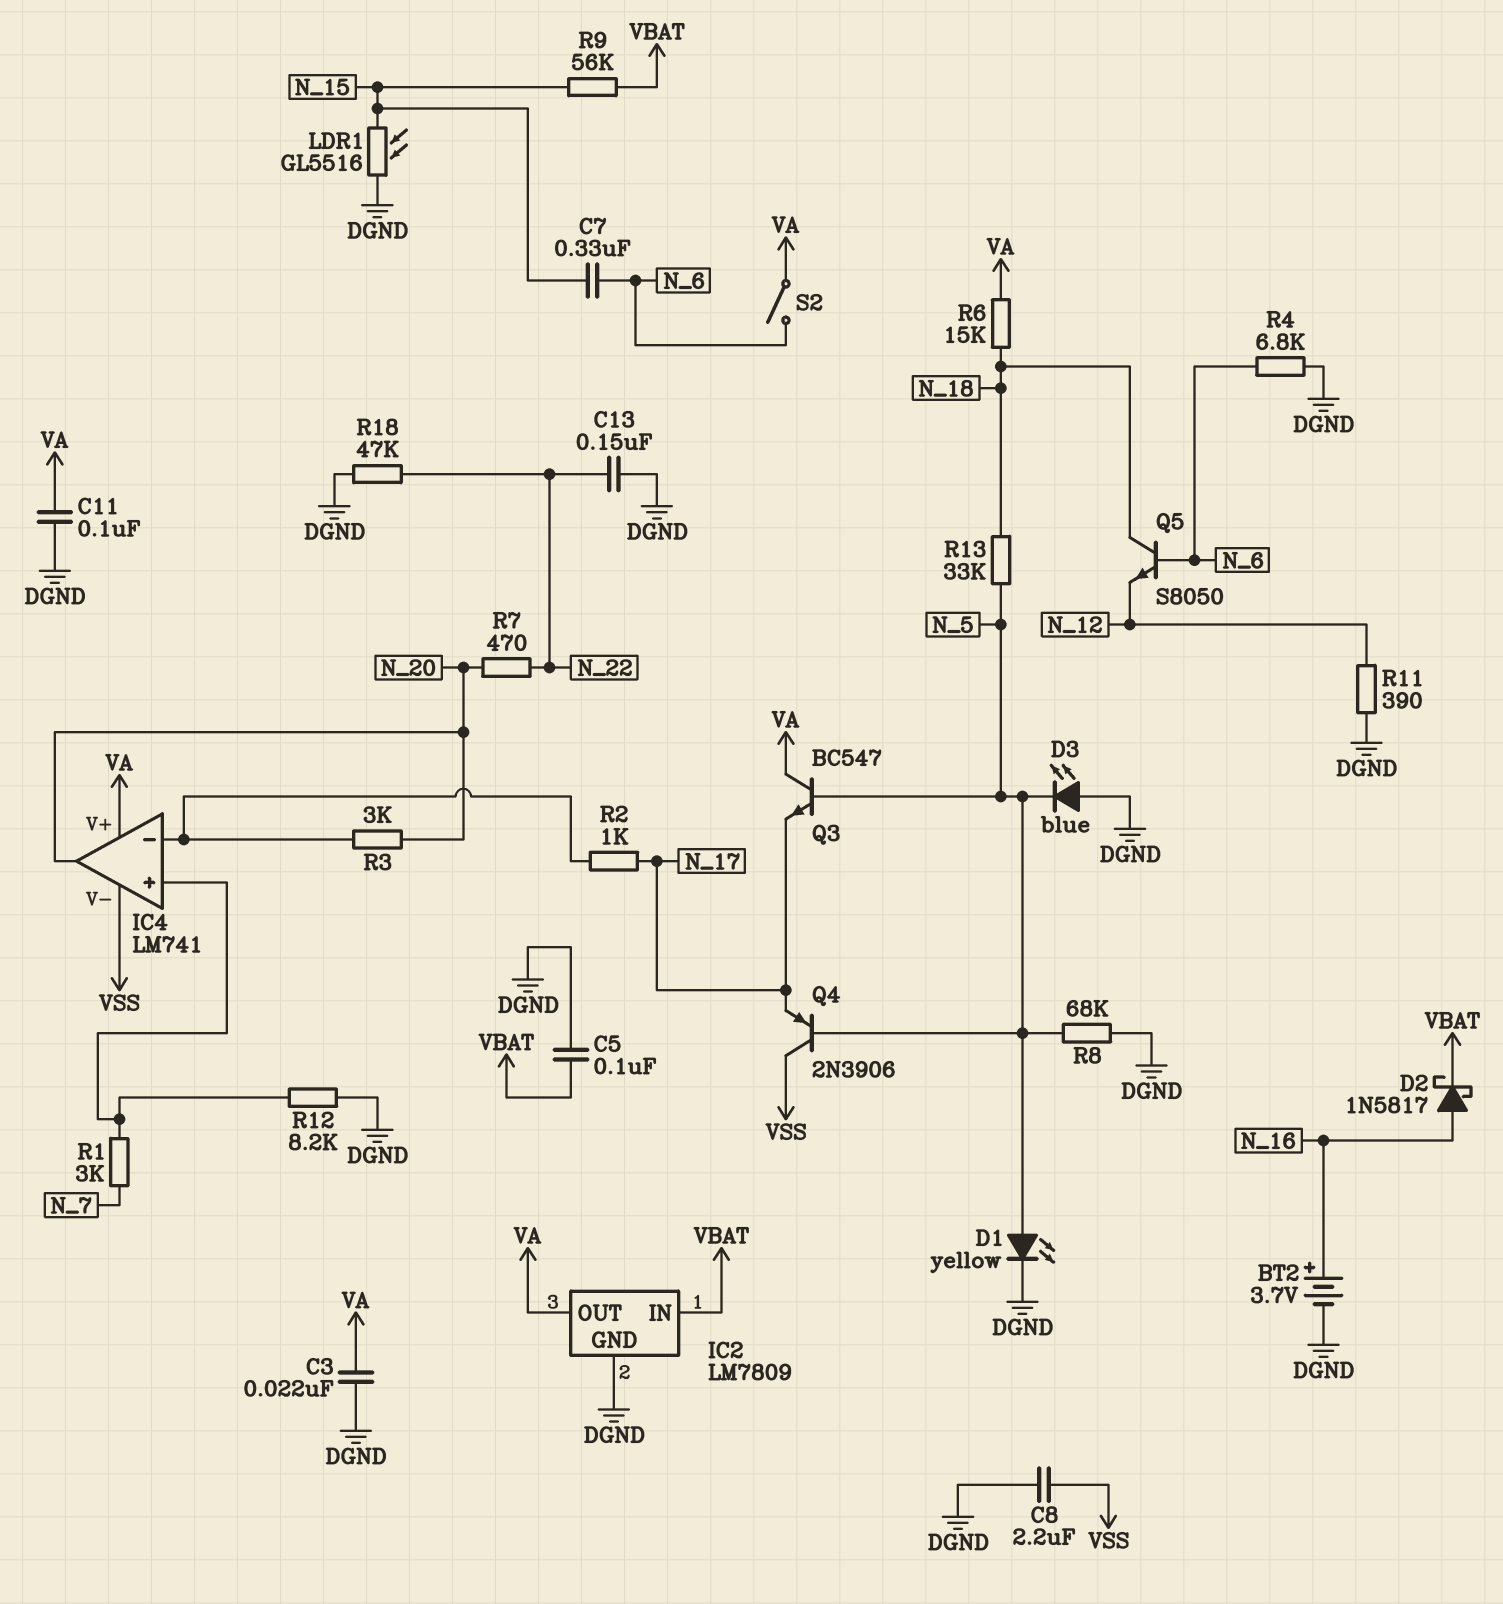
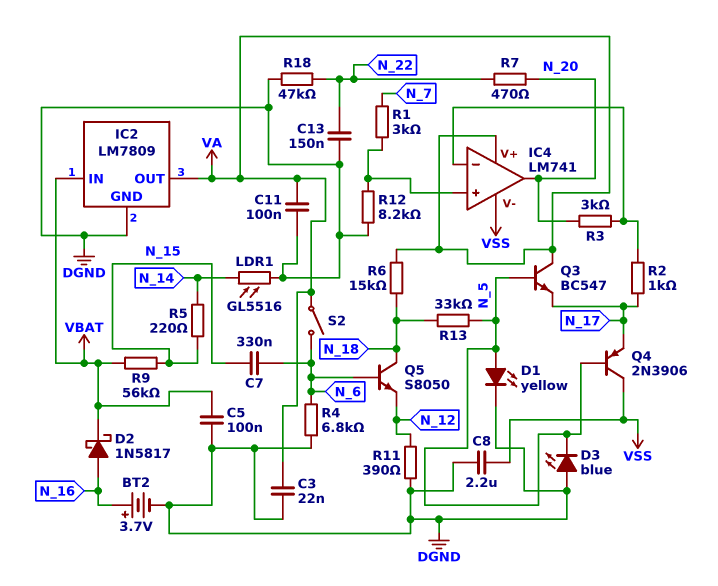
LDR1: GL5516 (DGND, N_15) -> GL5516 (DGND, N_14)
R5: none -> 220 (N_14, N_15)
R8: 68k (DGND, N_5) -> none

